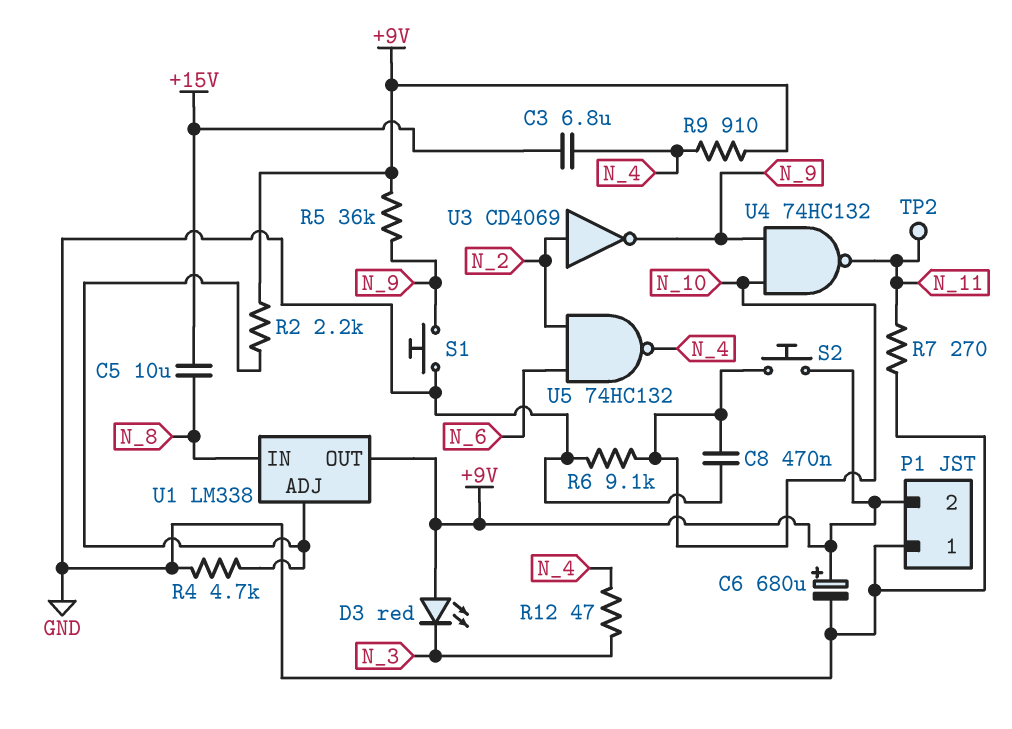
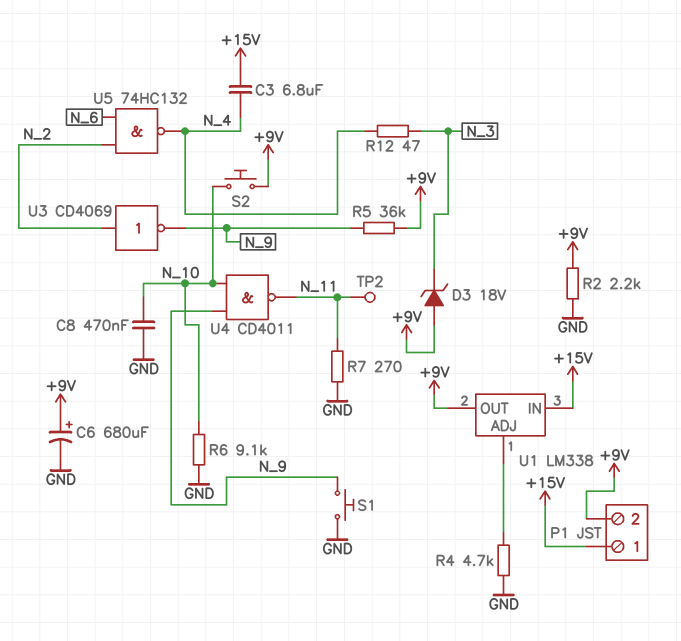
C5: 10uF (+15V, N_8) -> none
D3: LED red (A +9V, K N_3) -> zener 18V (A +9V, K N_3)
P1 pin 1: GND -> +15V
R2: 2.2k (+9V, U1/ADJ) -> 2.2k (+9V, GND)
R9: 910 (+9V, N_4) -> none
U1 pin IN: N_8 -> +15V
U4: NAND 74HC132 (in N_9, in N_10, out N_11) -> NAND CD4011 (in N_9, in N_10, out N_11)

